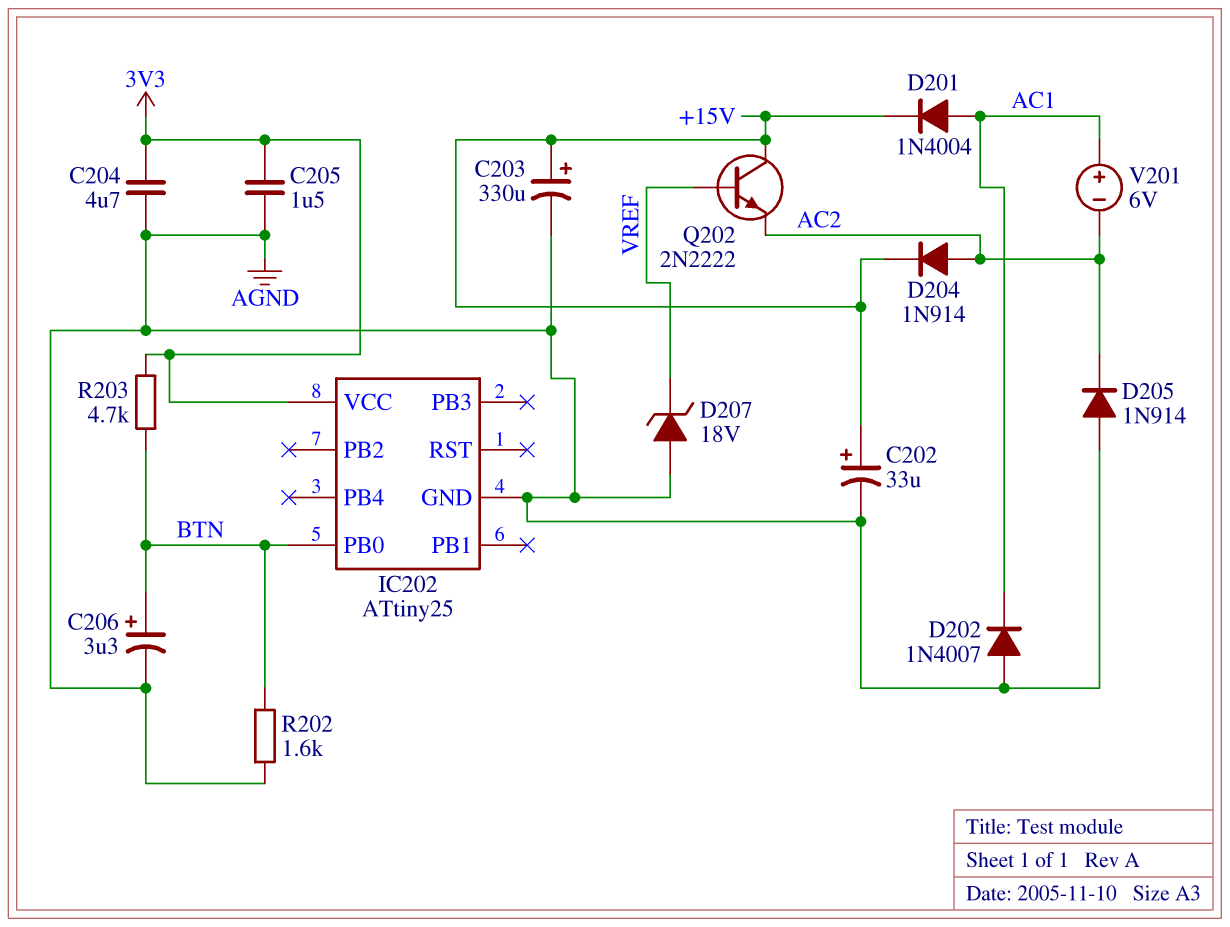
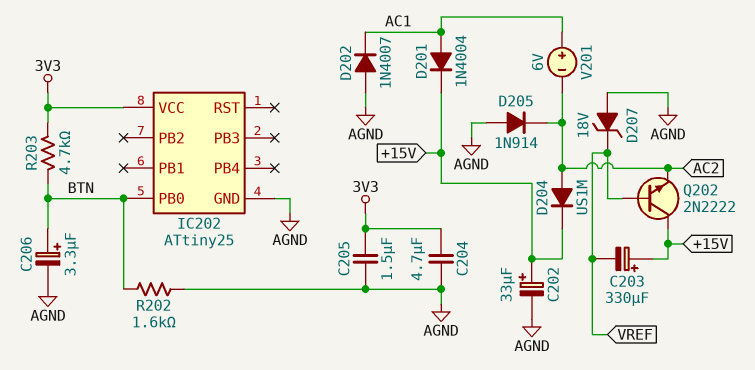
C203: 330uF (plus +15V, minus AGND) -> 330uF (plus +15V, minus VREF)
D204: diode 1N914 (A AC2, K +15V) -> diode US1M (A AC2, K +15V)

